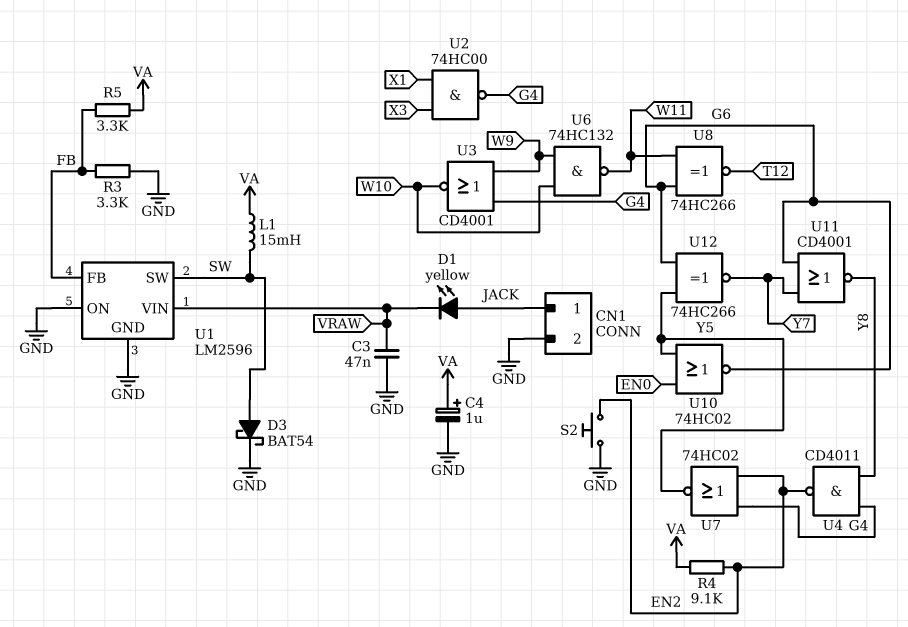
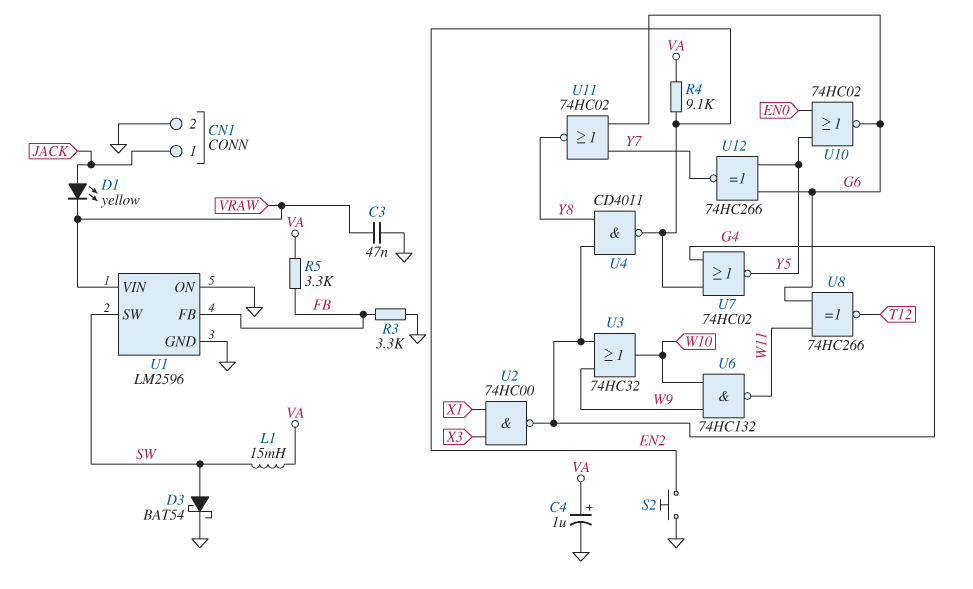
U3: NOR CD4001 (in G4, in W9, out W10) -> OR 74HC32 (in G4, in W9, out W10)
U11: NOR CD4001 (in G6, in Y7, out Y8) -> NOR 74HC02 (in G6, in Y7, out Y8)

